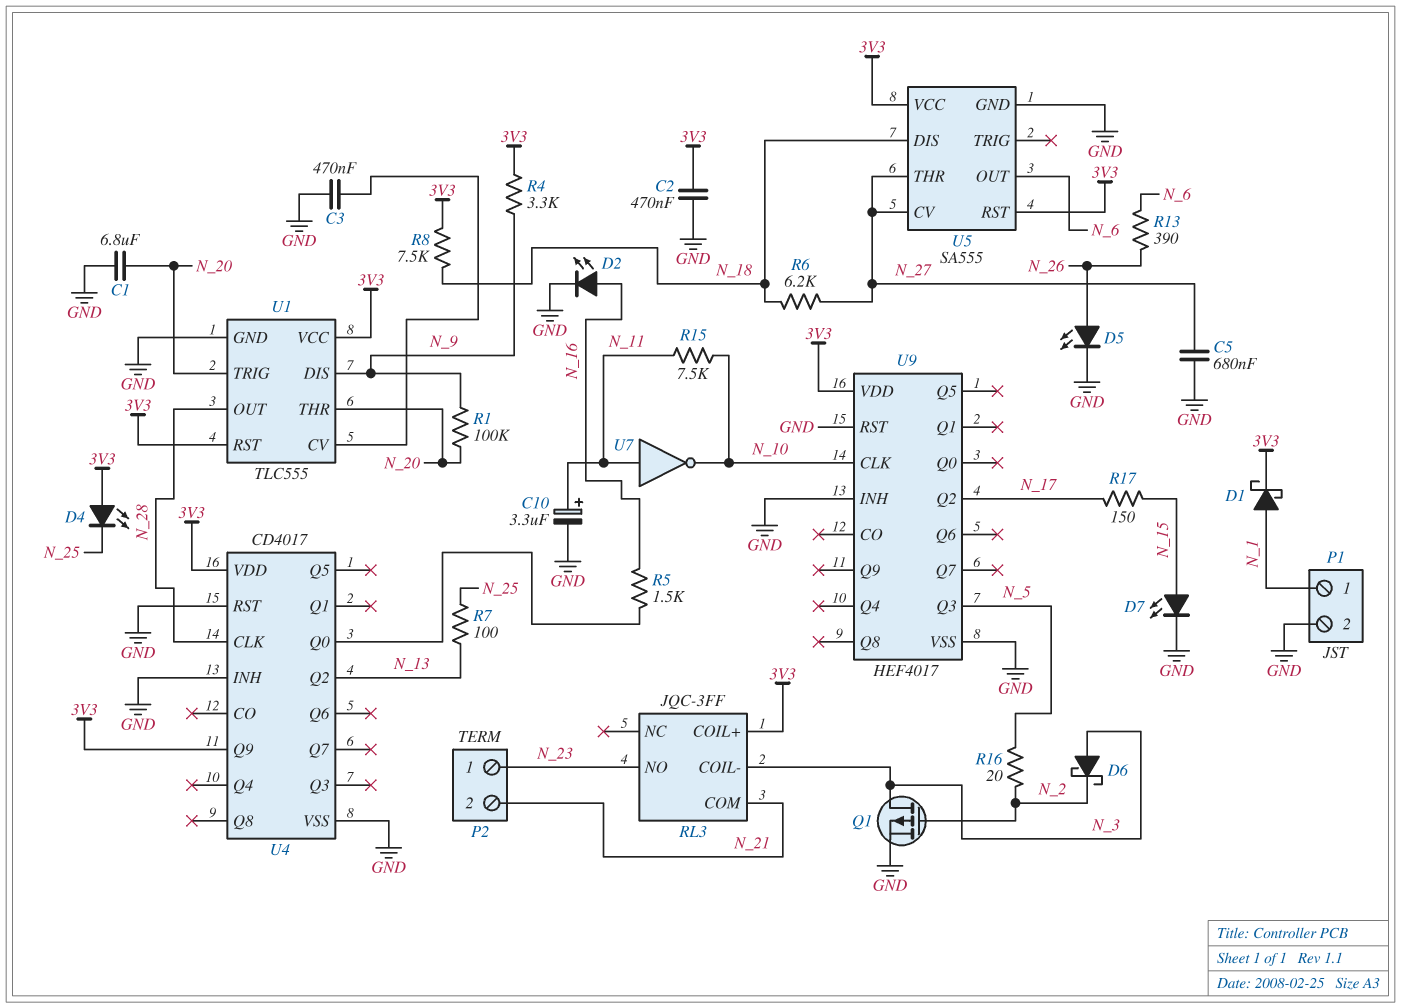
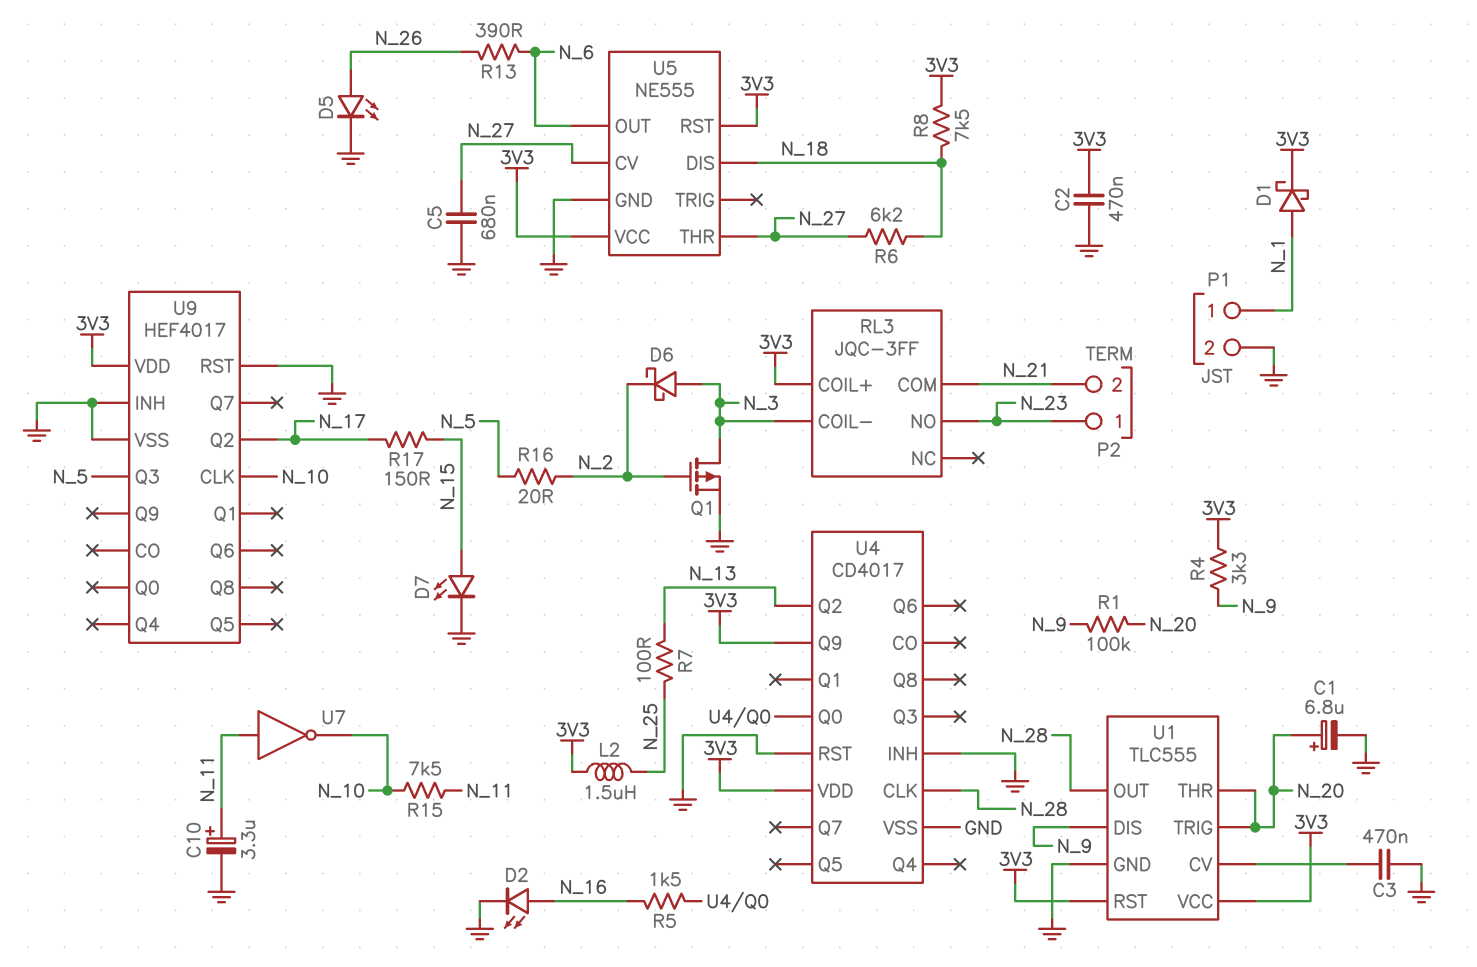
C1: 6.8uF (GND, N_20) -> 6.8uF (plus N_20, minus GND)
D4: LED (A 3V3, K N_25) -> none
L2: none -> 1.5uH (3V3, N_25)
U5: SA555 -> NE555

